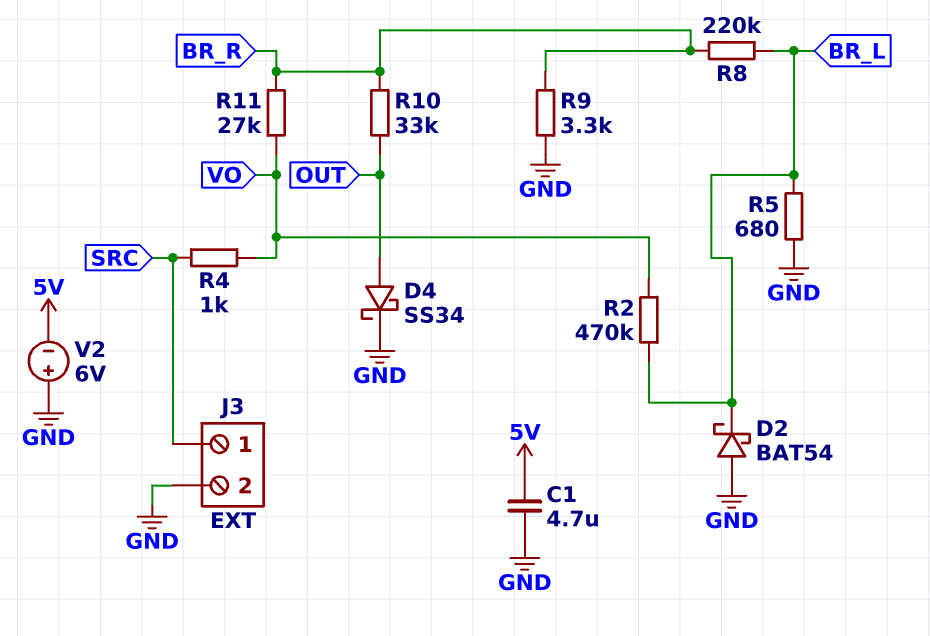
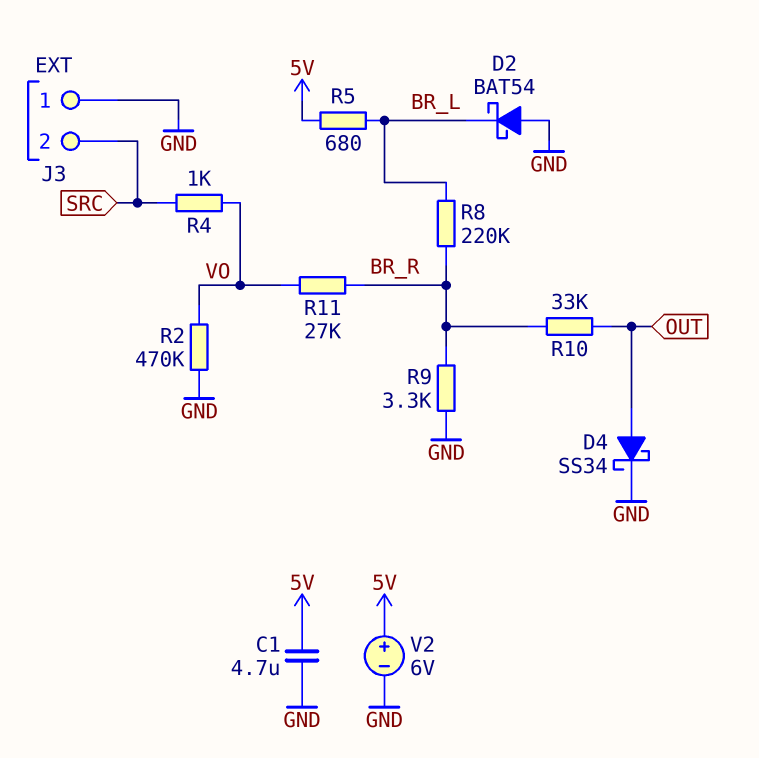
J3 pin 1: SRC -> GND
J3 pin 2: GND -> SRC
R2: 470k (BR_L, VO) -> 470k (GND, VO)
R5: 680 (BR_L, GND) -> 680 (5V, BR_L)
V2: 6V (plus GND, minus 5V) -> 6V (plus 5V, minus GND)

